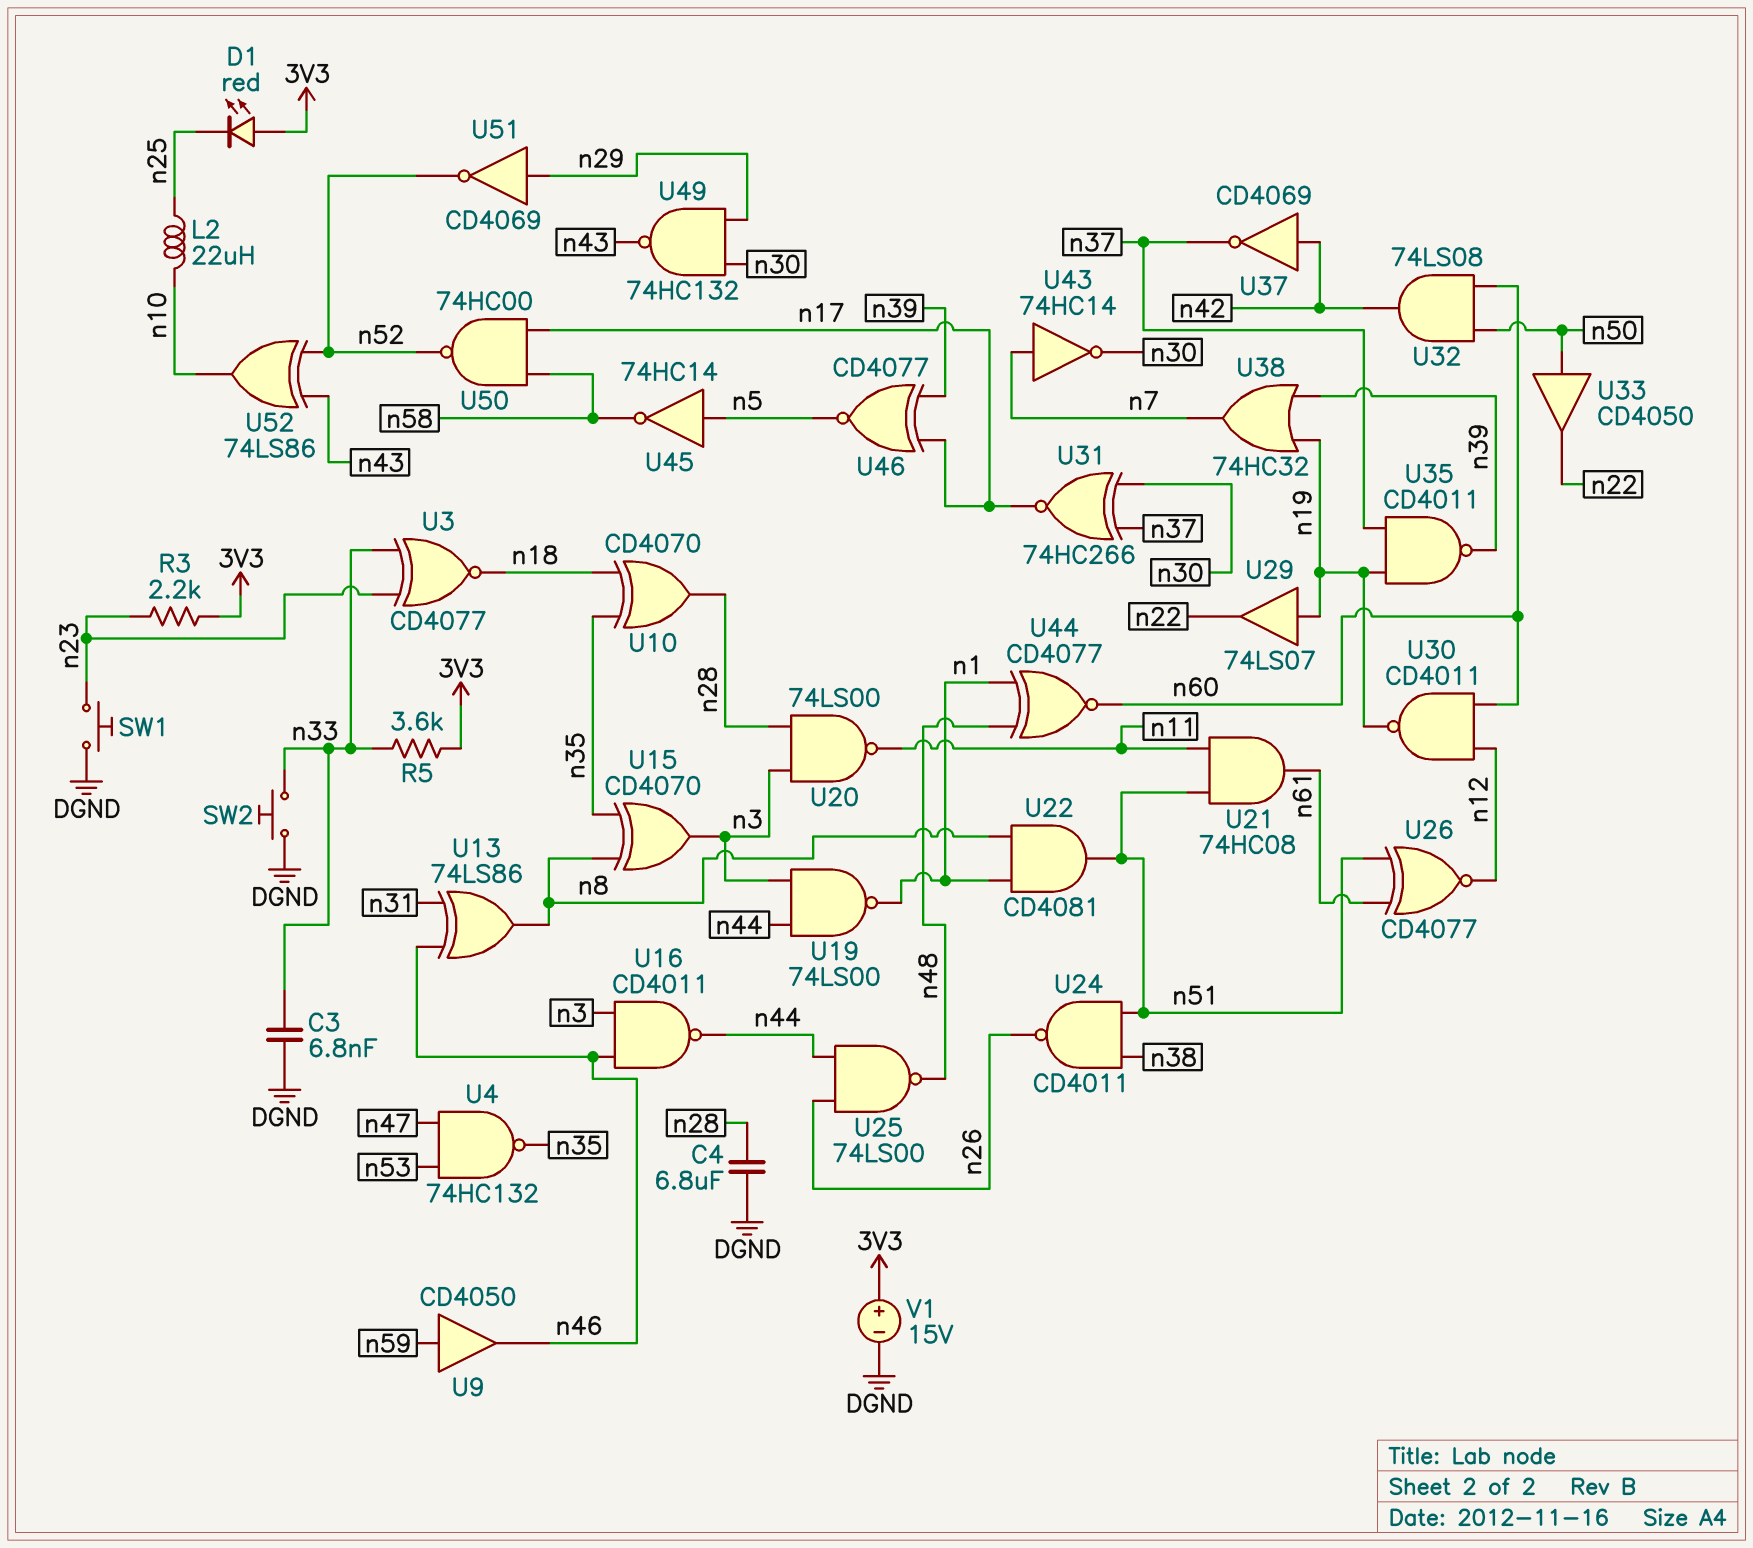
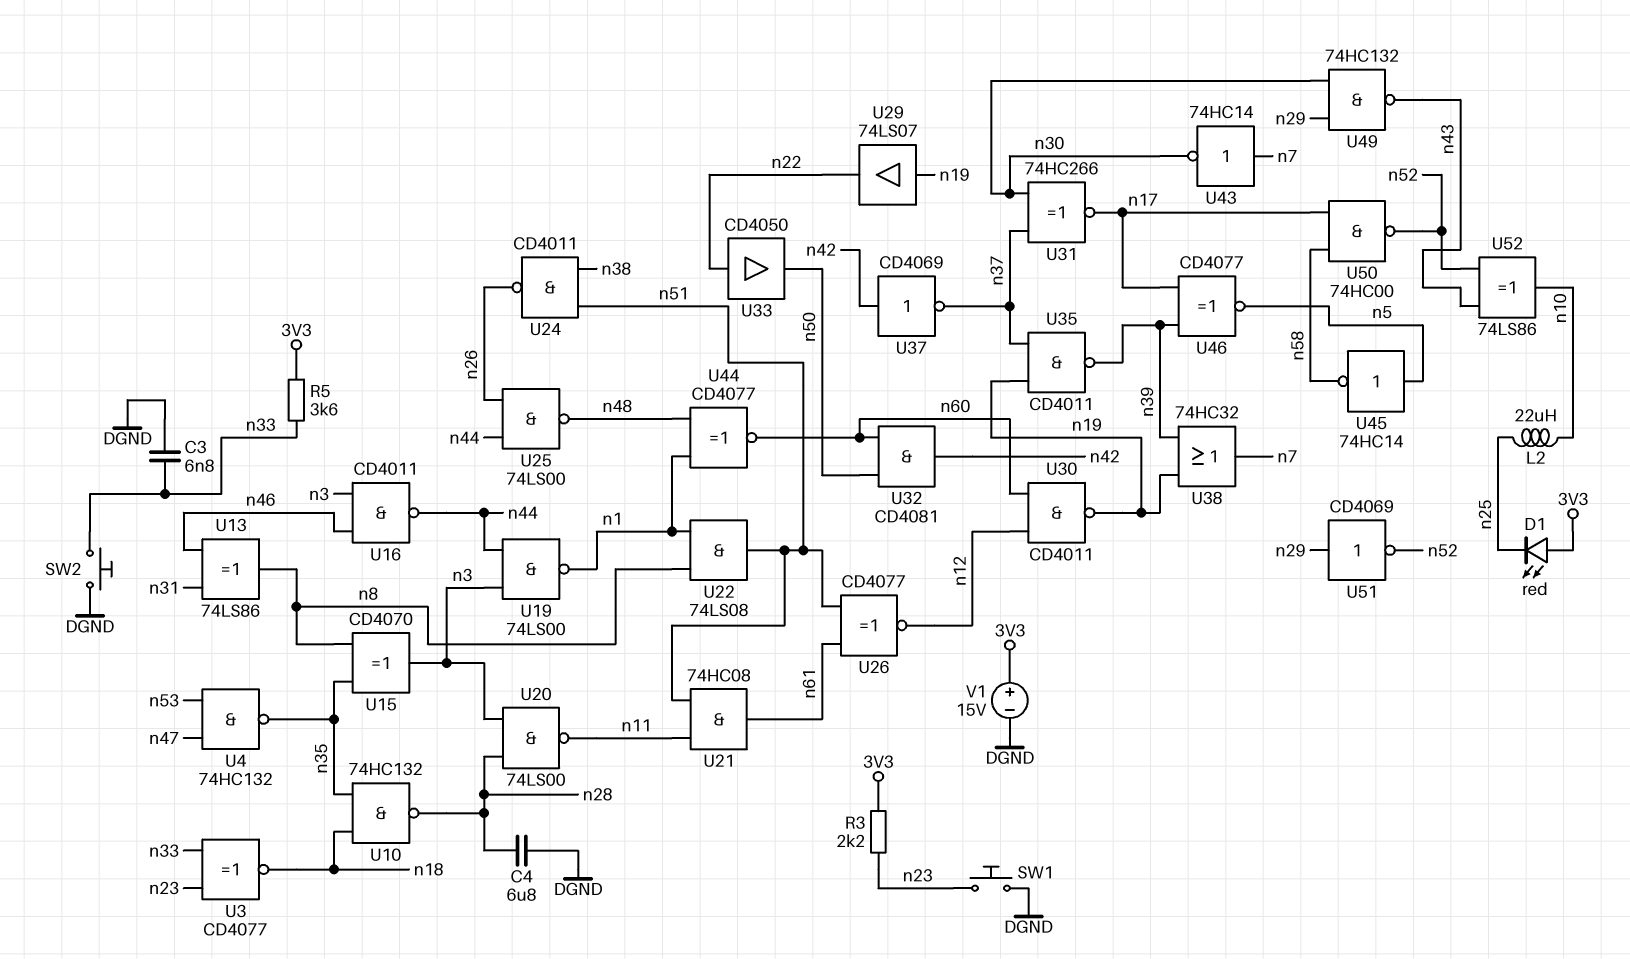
U9: buffer CD4050 (in n59, out n46) -> none
U10: XOR CD4070 (in n18, in n35, out n28) -> NAND 74HC132 (in n18, in n35, out n28)
U22: AND CD4081 (in n1, in n8, out n51) -> AND 74LS08 (in n1, in n8, out n51)
U32: AND 74LS08 (in n50, in n60, out n42) -> AND CD4081 (in n50, in n60, out n42)
U33: buffer CD4050 (in n50, out n22) -> buffer CD4050 (in n22, out n50)

